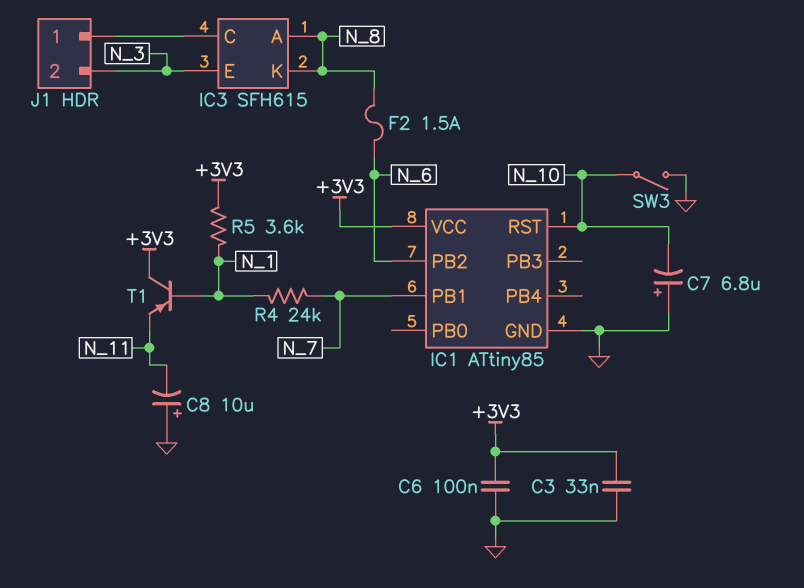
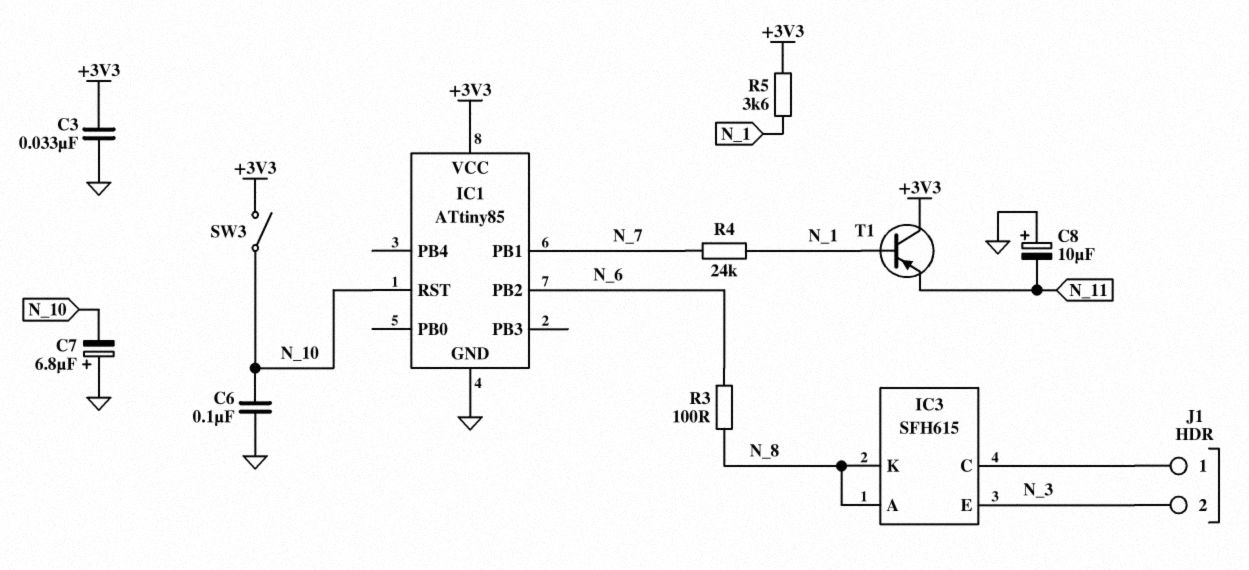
C6: 100nF (+3V3, GND) -> 100nF (GND, N_10)
F2: 1.5A (N_6, N_8) -> none
R3: none -> 100 (N_6, N_8)
SW3: switch (GND, N_10) -> switch (+3V3, N_10)

